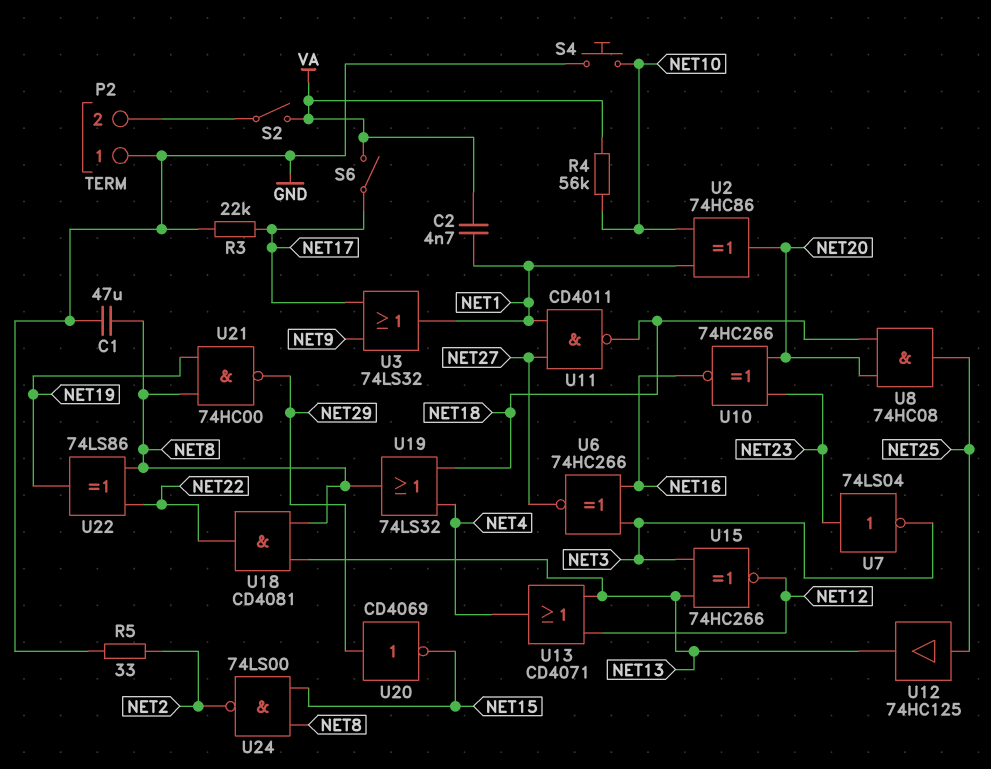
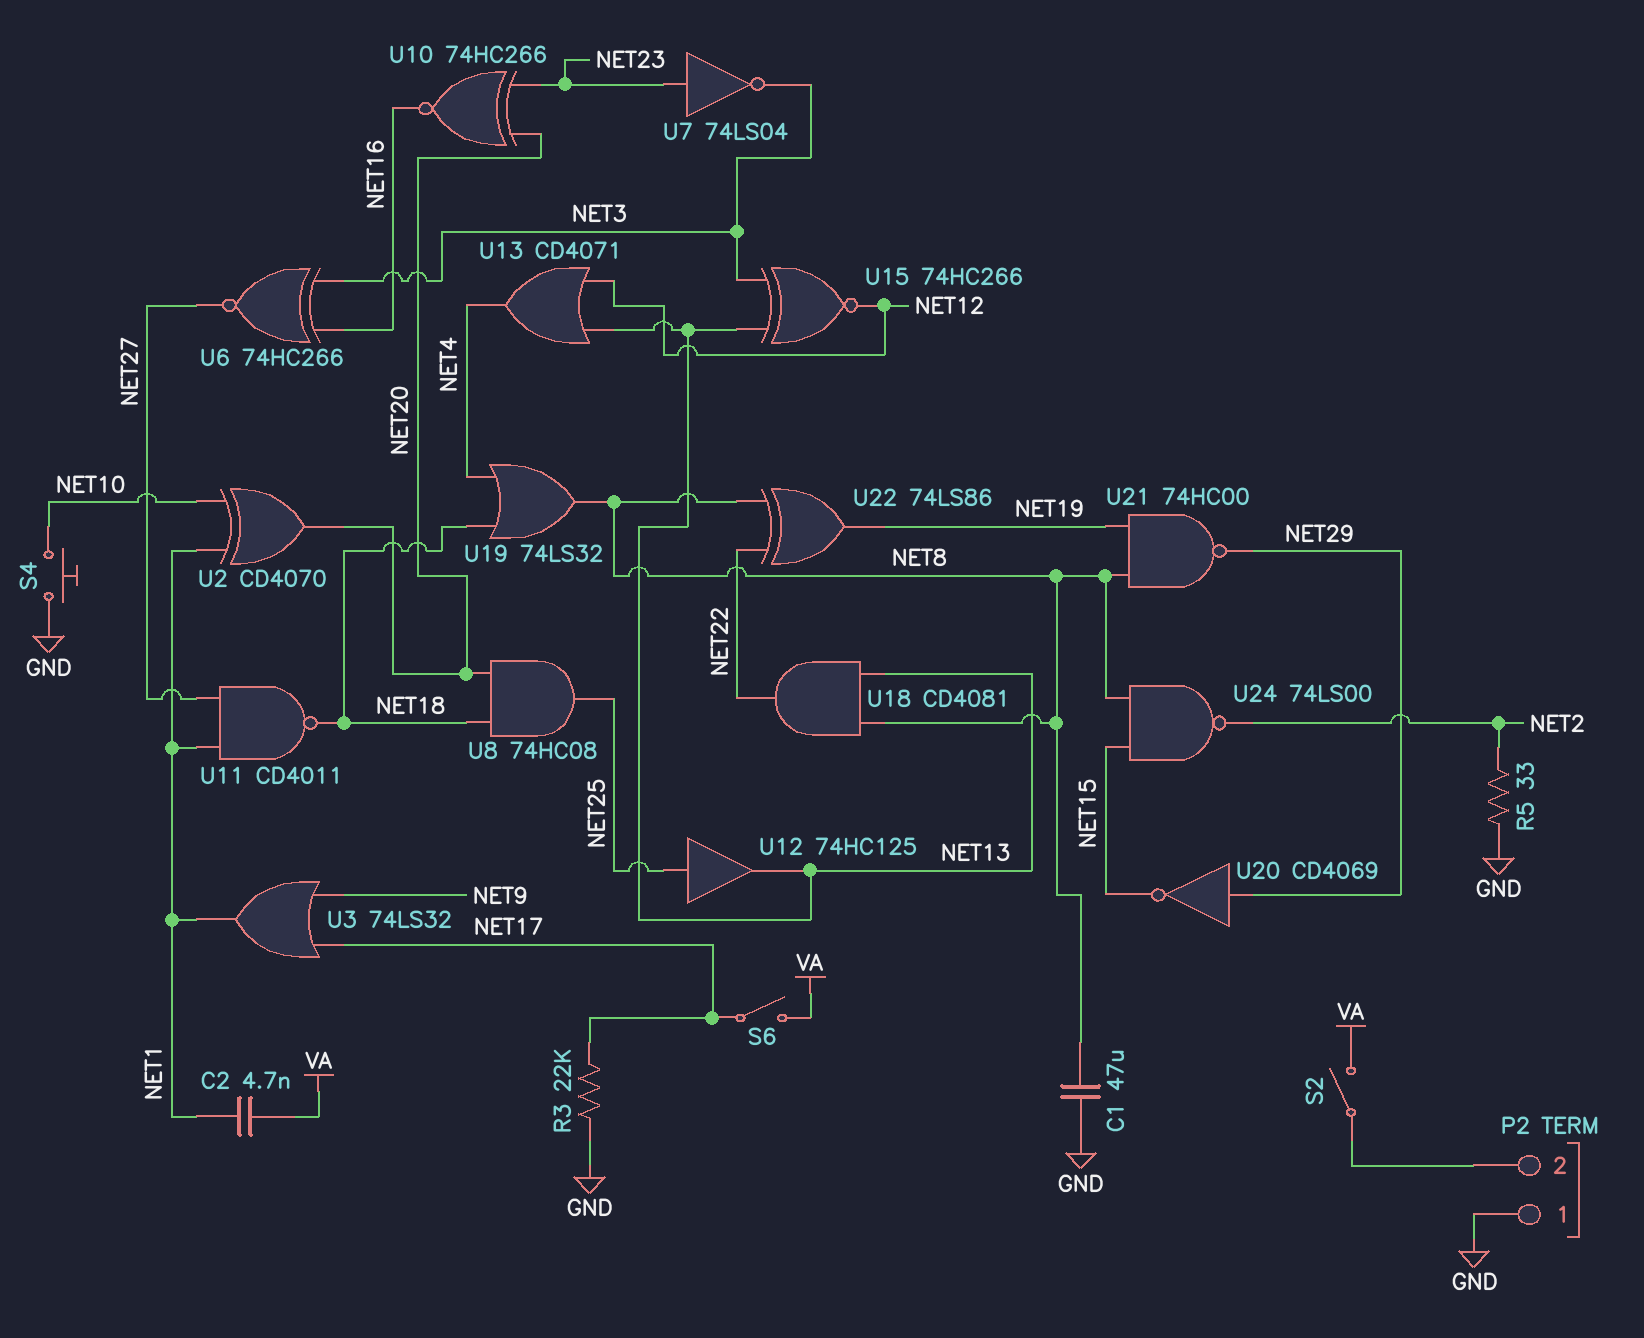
R4: 56k (NET10, VA) -> none
U2: XOR 74HC86 (in NET1, in NET10, out NET20) -> XOR CD4070 (in NET1, in NET10, out NET20)

